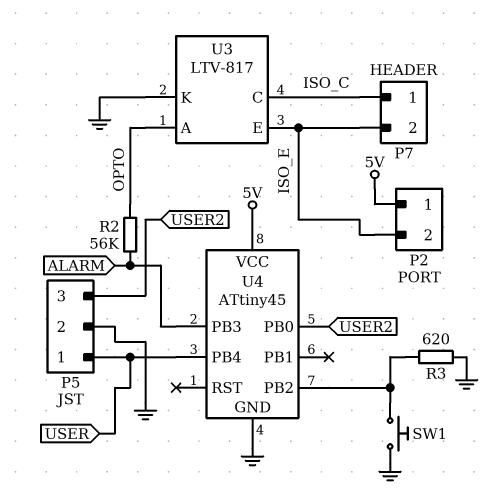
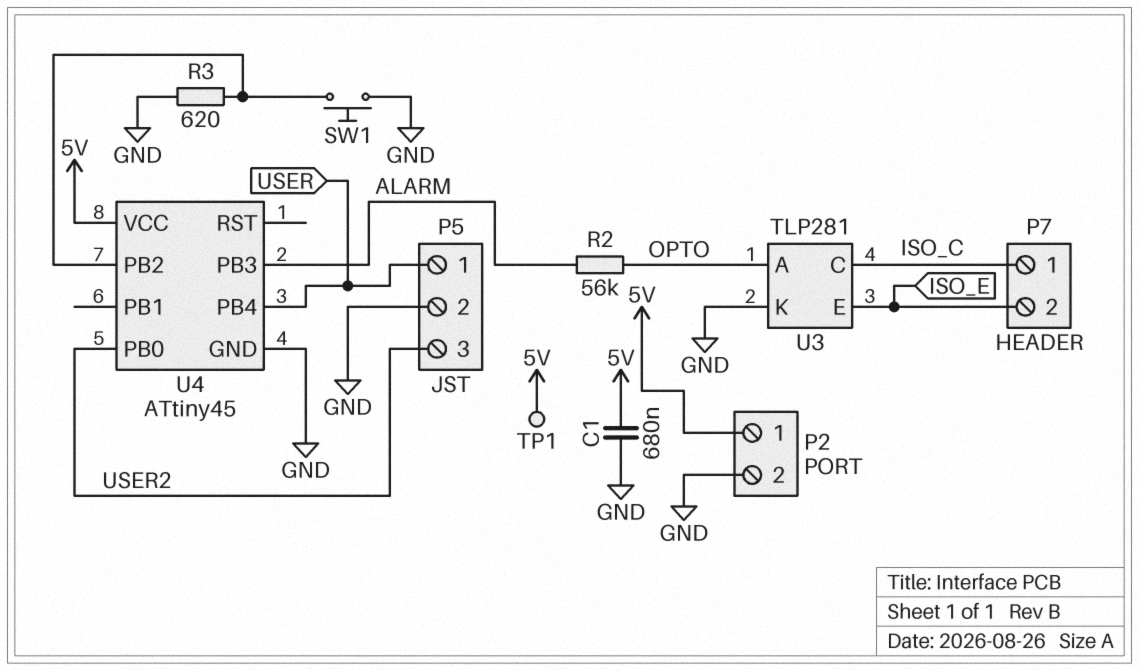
C1: none -> 680nF (5V, GND)
P2 pin 2: ISO_E -> GND
TP1: none -> test point (5V)
U3: LTV-817 -> TLP281

